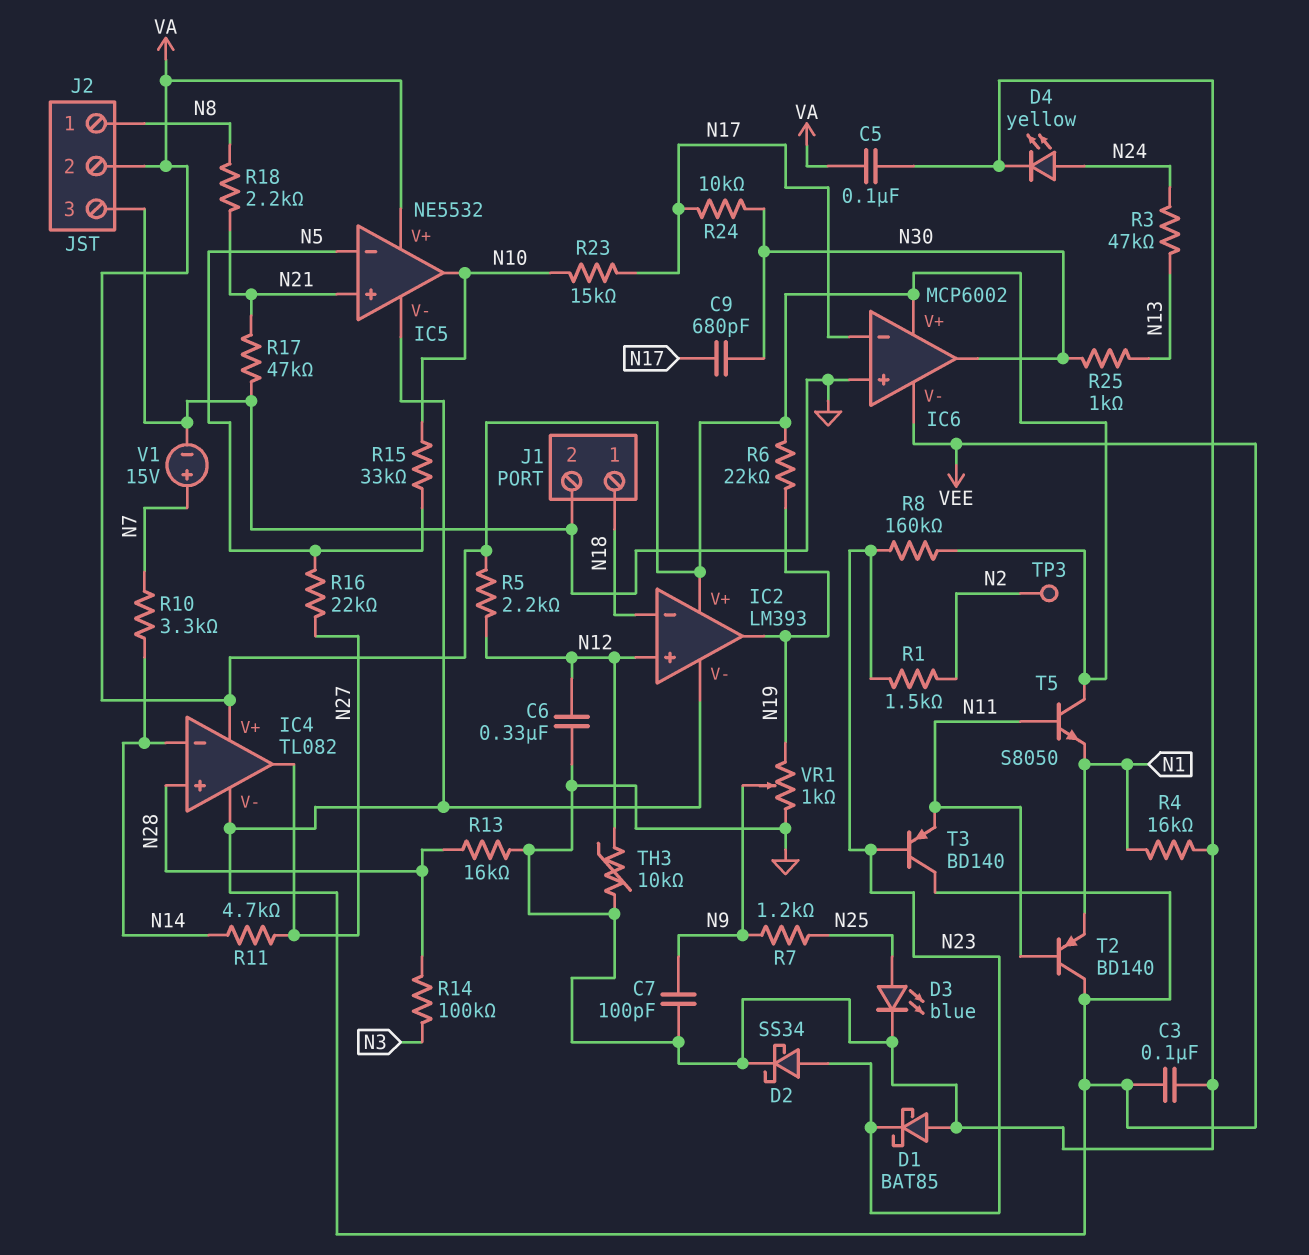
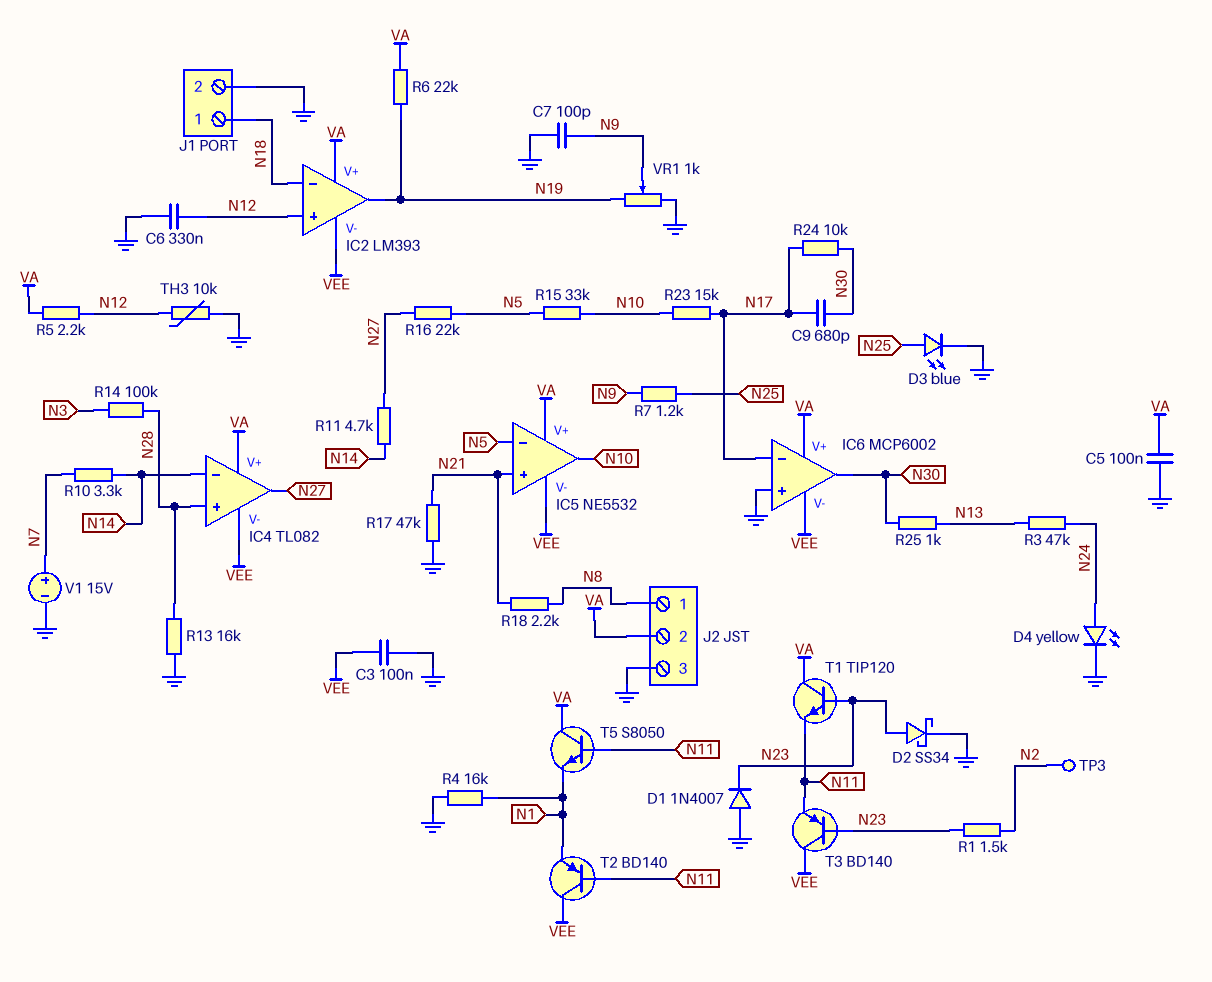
D1: schottky BAT85 (A GND, K N23) -> diode 1N4007 (A GND, K N23)
R8: 160k (N23, VA) -> none
T1: none -> NPN TIP120 (B N23, C VA, E N11)

